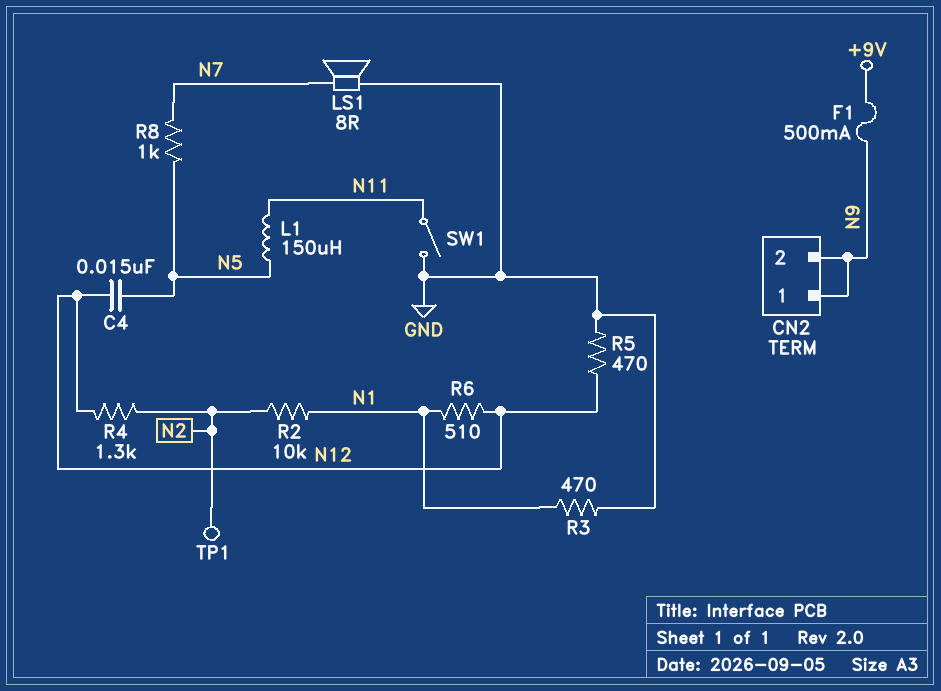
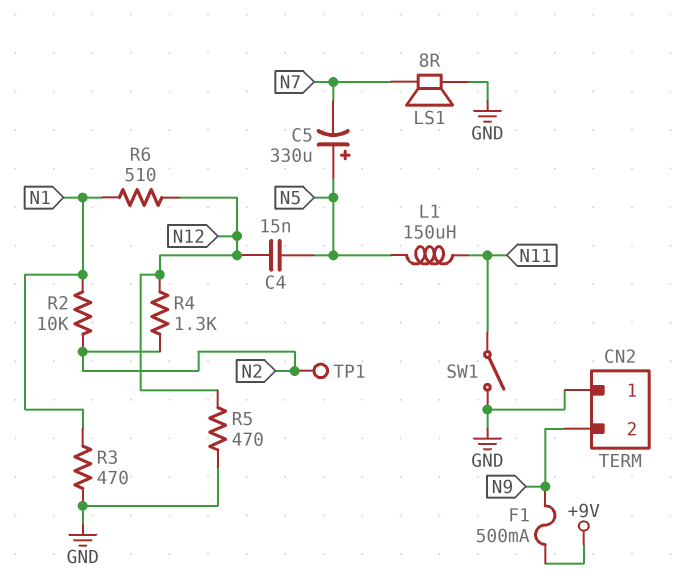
C5: none -> 330uF (plus N5, minus N7)
CN2 pin 1: N9 -> GND
R8: 1k (N5, N7) -> none

